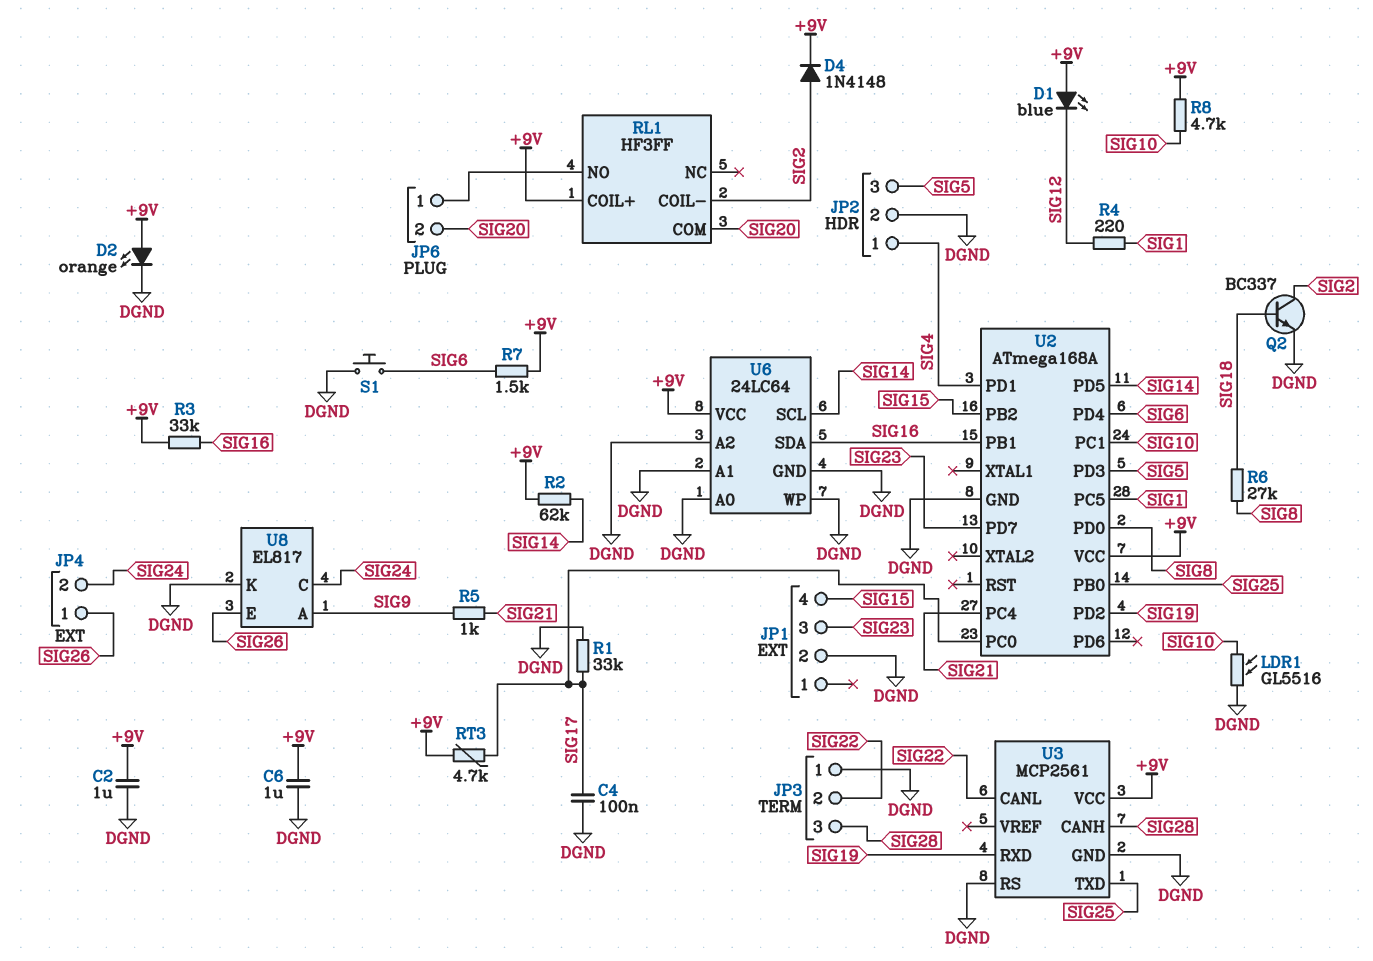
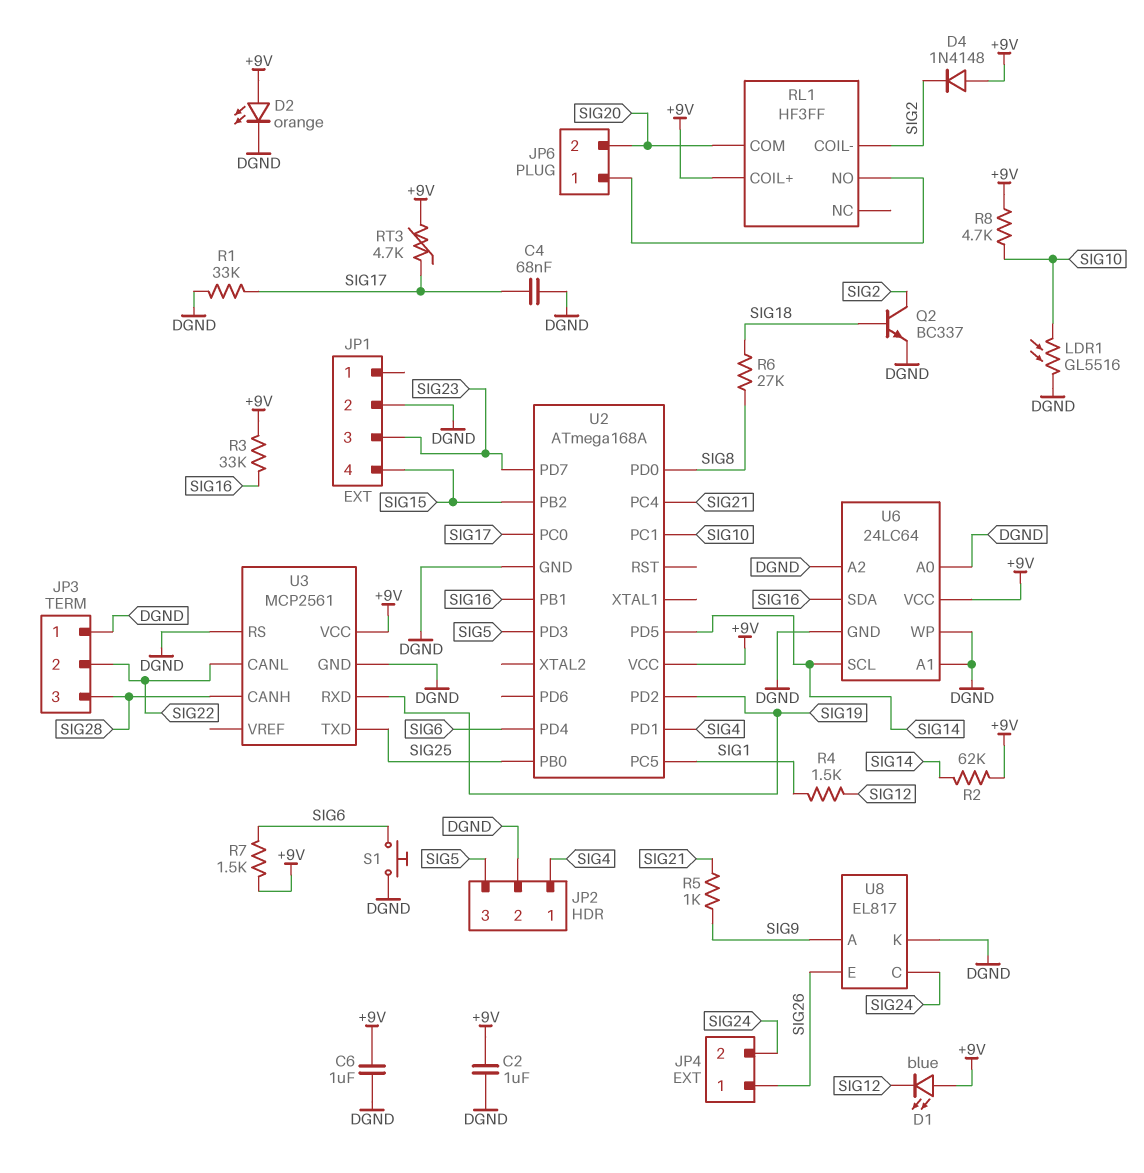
C4: 100nF (DGND, SIG17) -> 68nF (DGND, SIG17)
D4: diode 1N4148 (A SIG2, K +9V) -> diode 1N4148 (A +9V, K SIG2)
R4: 220 (SIG1, SIG12) -> 1.5k (SIG1, SIG12)

